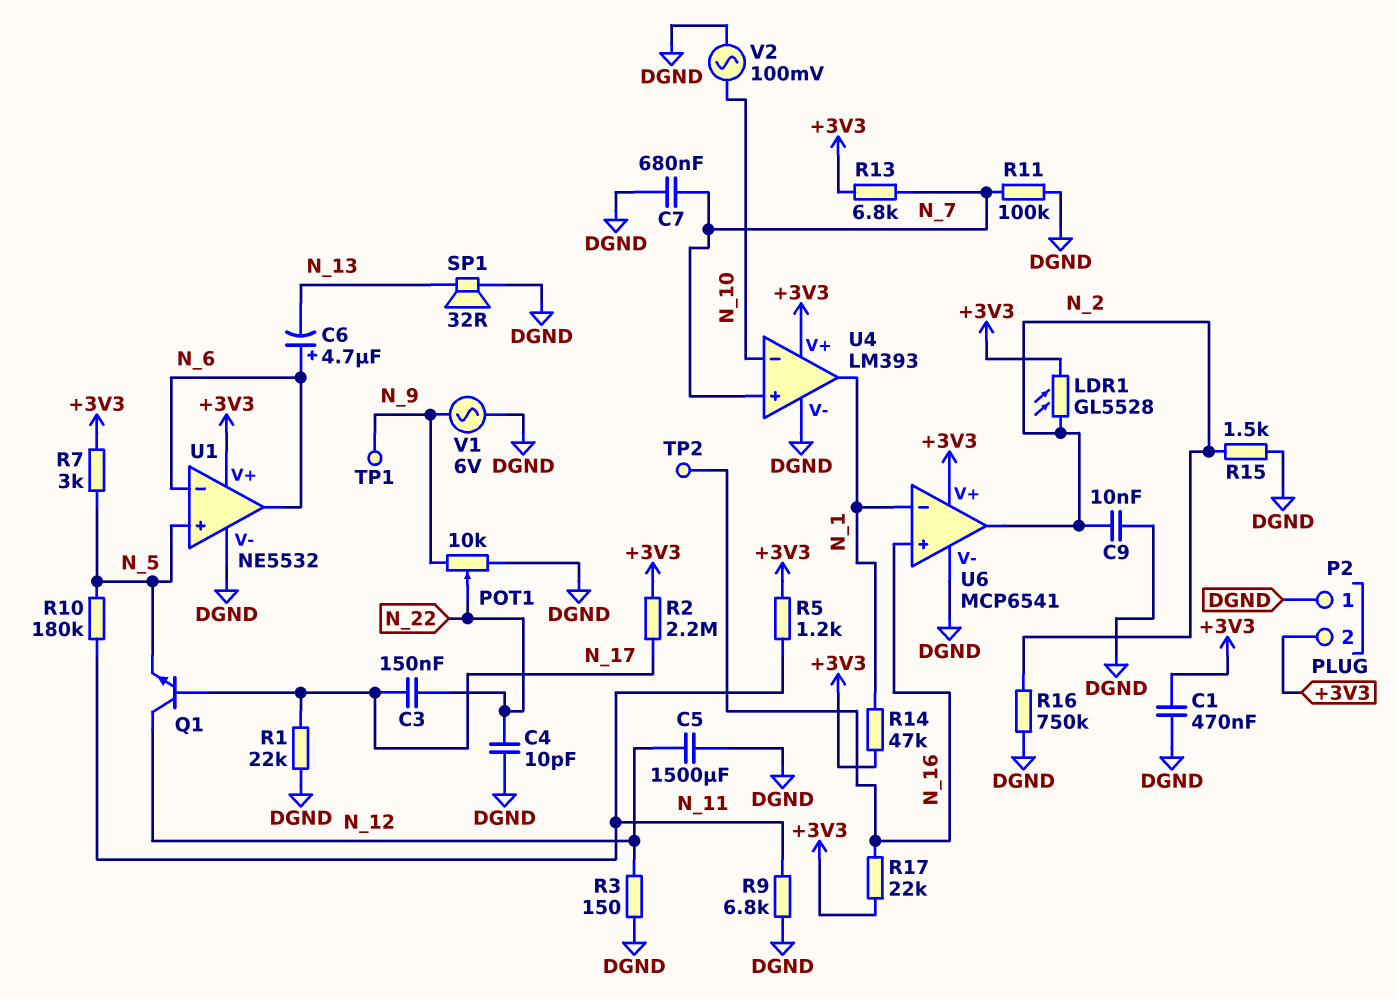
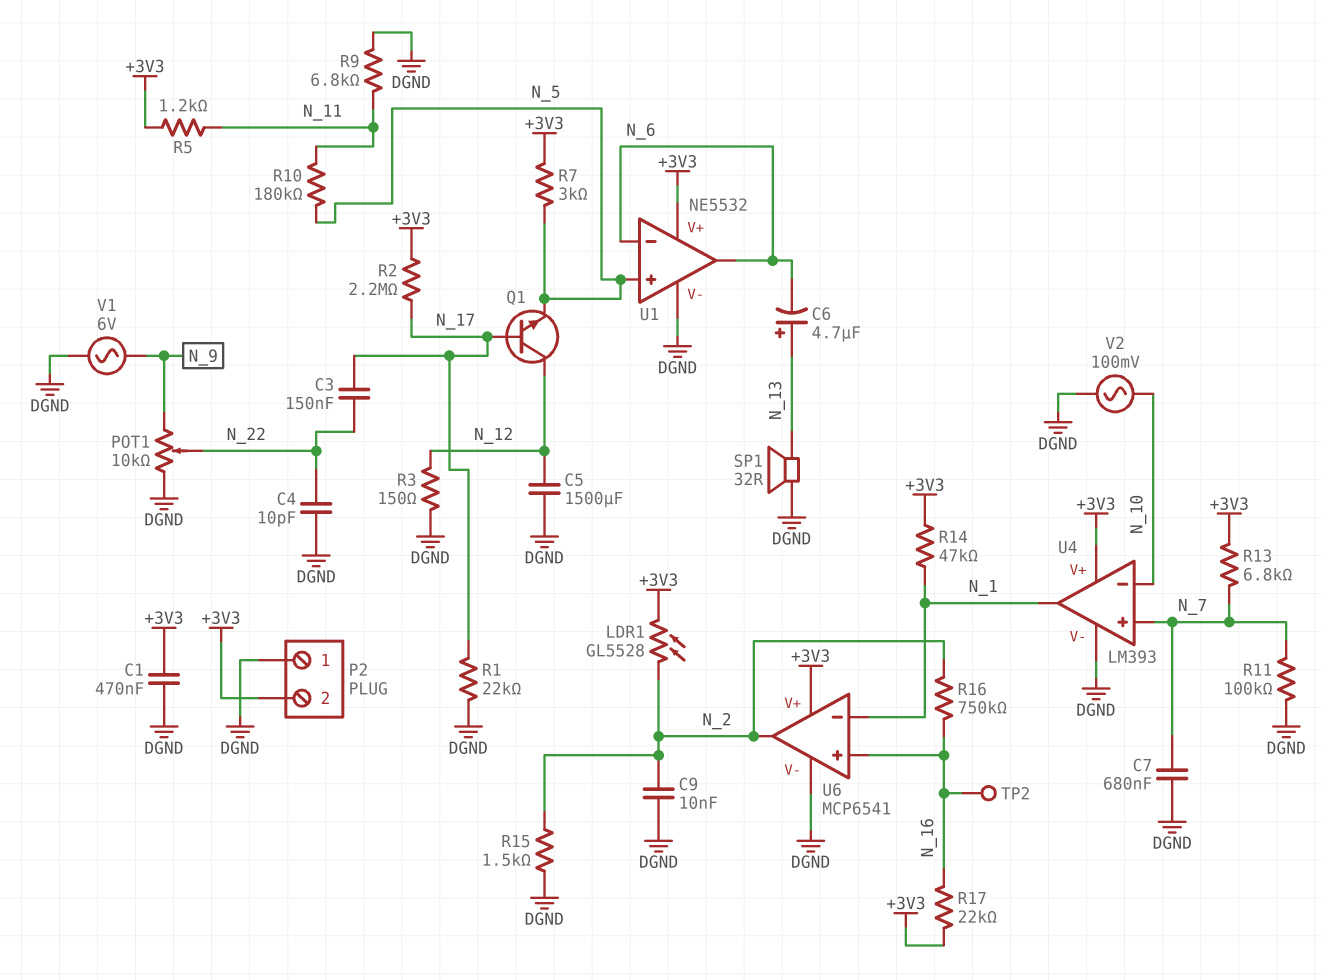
C6: 4.7uF (plus N_6, minus N_13) -> 4.7uF (plus N_13, minus N_6)
R16: 750k (DGND, N_2) -> 750k (N_2, N_16)
TP1: test point (N_9) -> none

